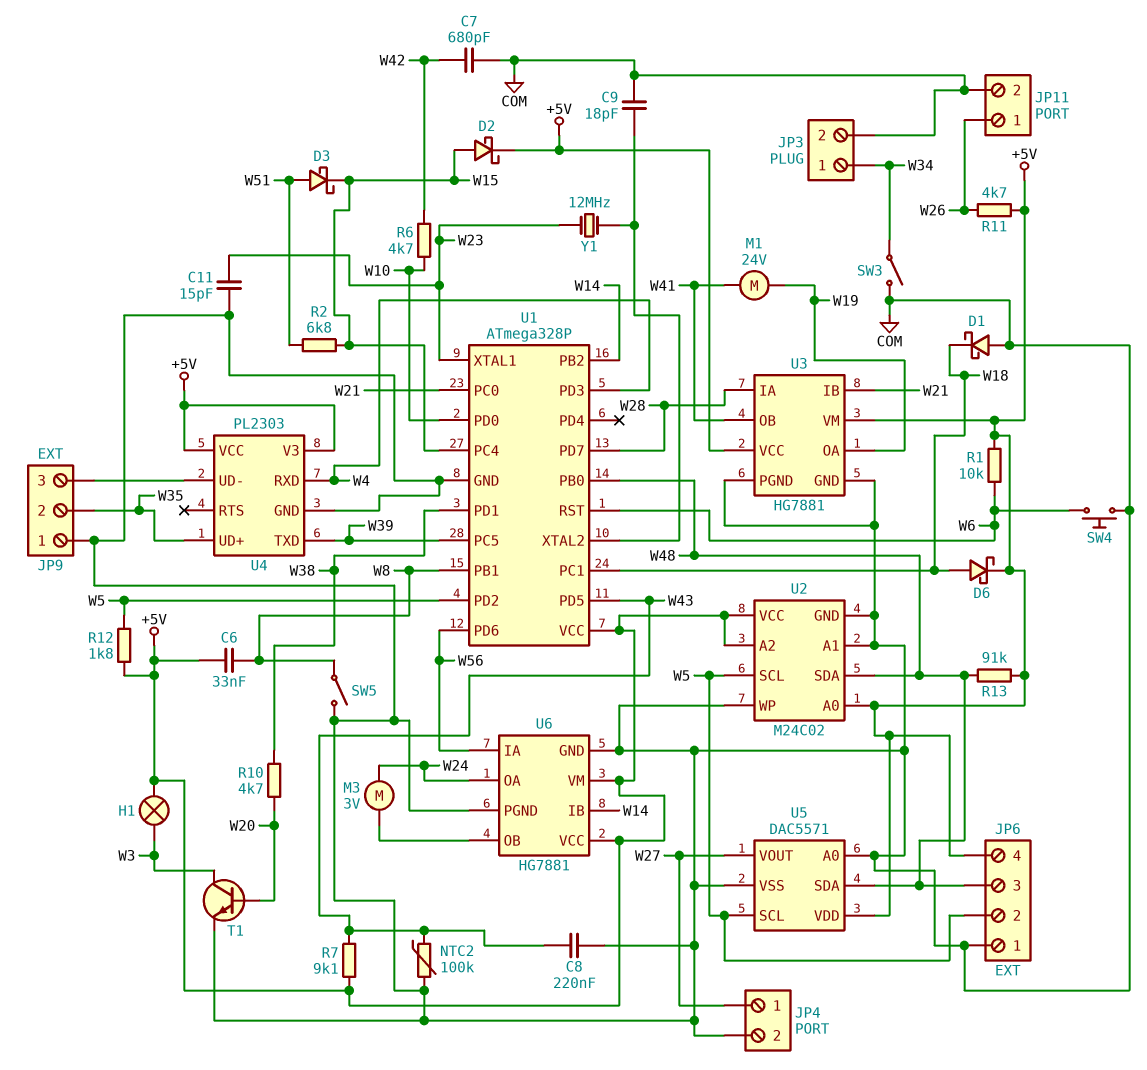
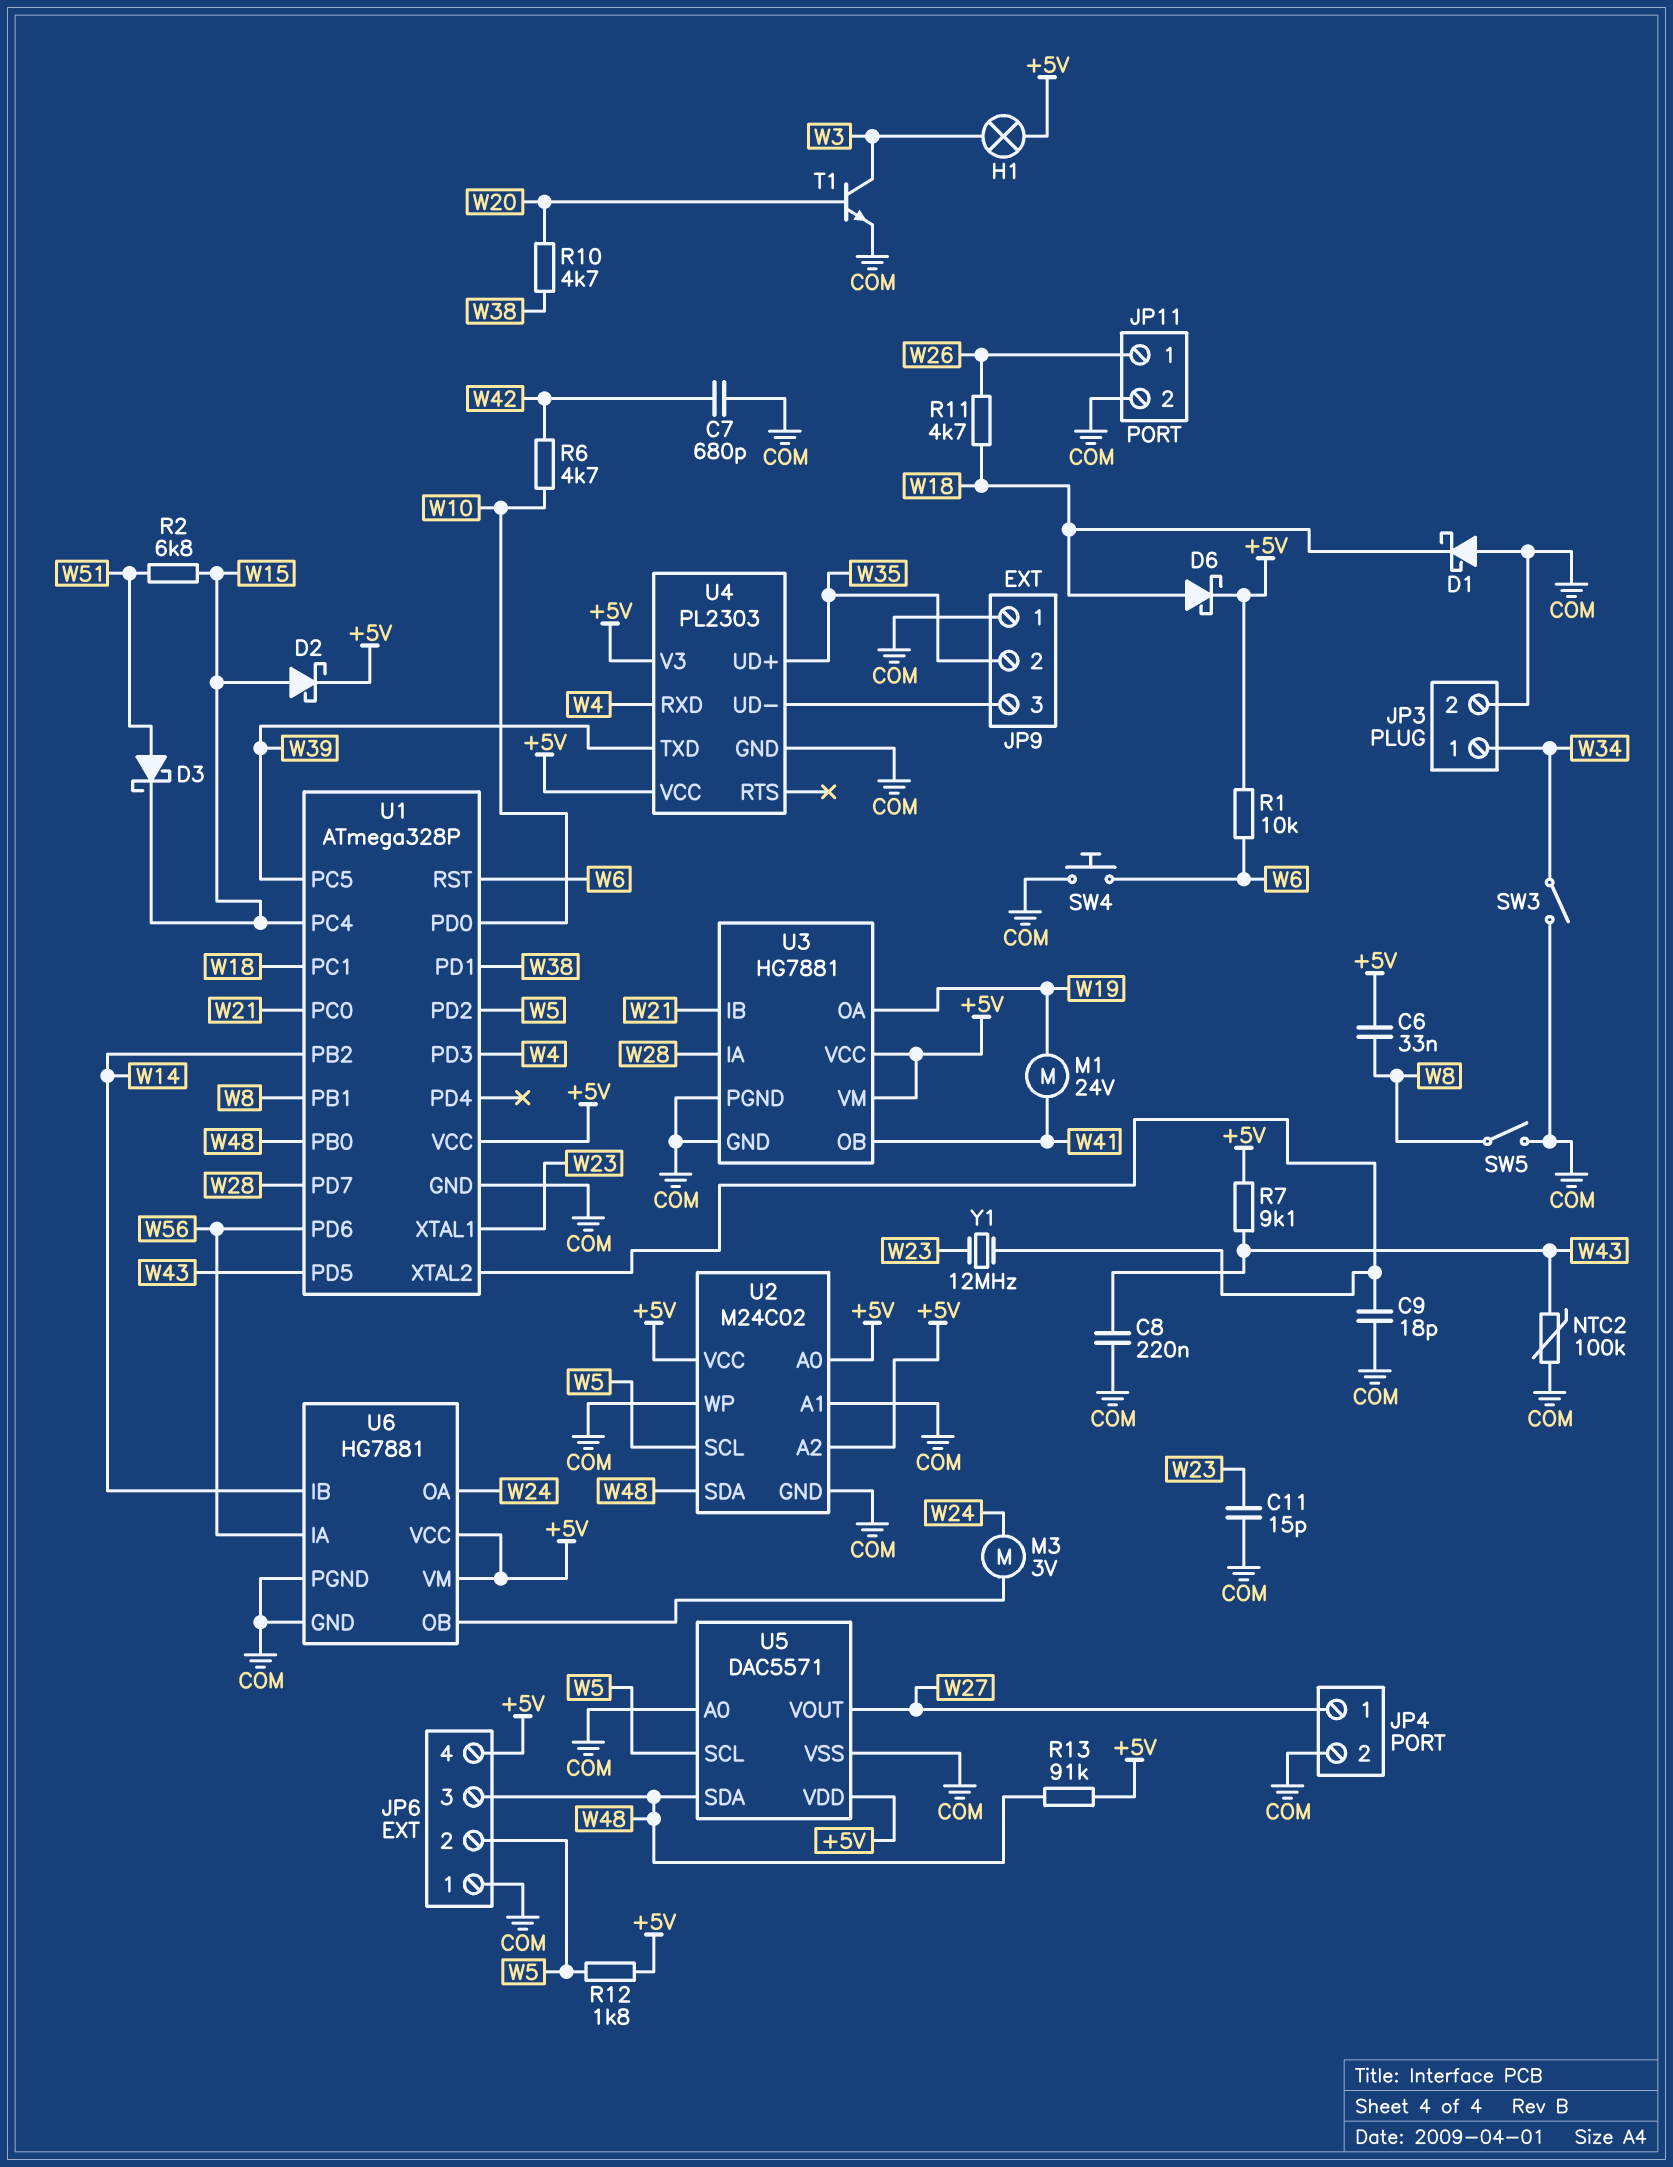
R11: 4.7k (+5V, W26) -> 4.7k (W18, W26)

